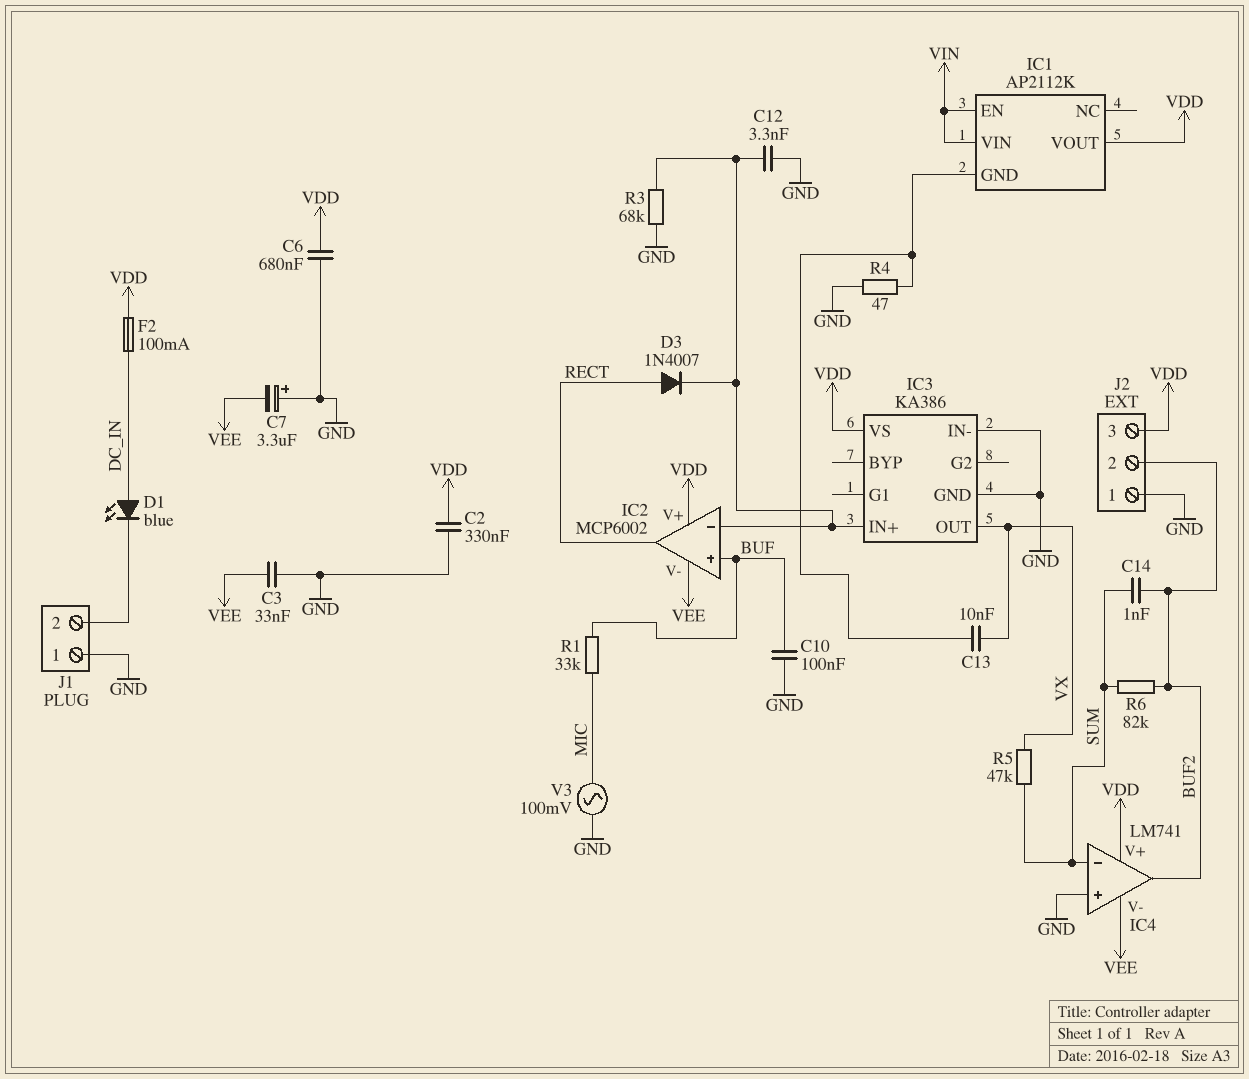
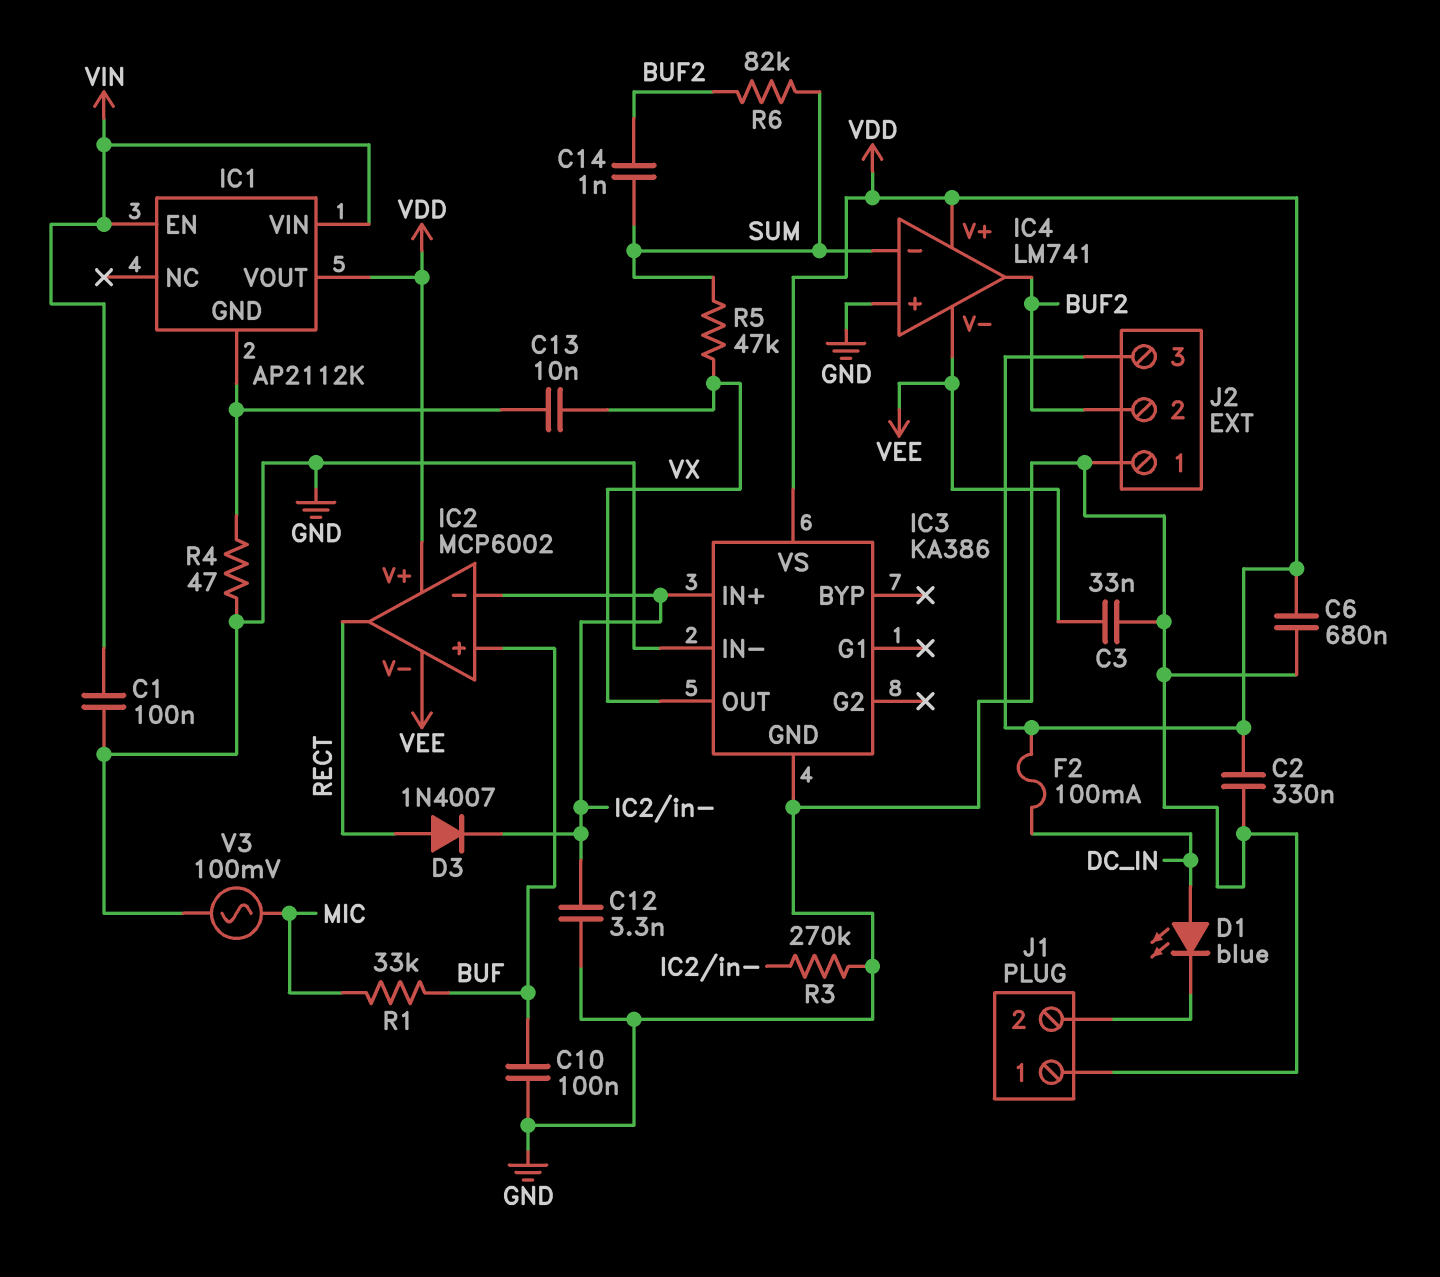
C1: none -> 100nF (GND, VIN)
C7: 3.3uF (plus GND, minus VEE) -> none
R3: 68k (GND, IC2/in-) -> 270k (GND, IC2/in-)

